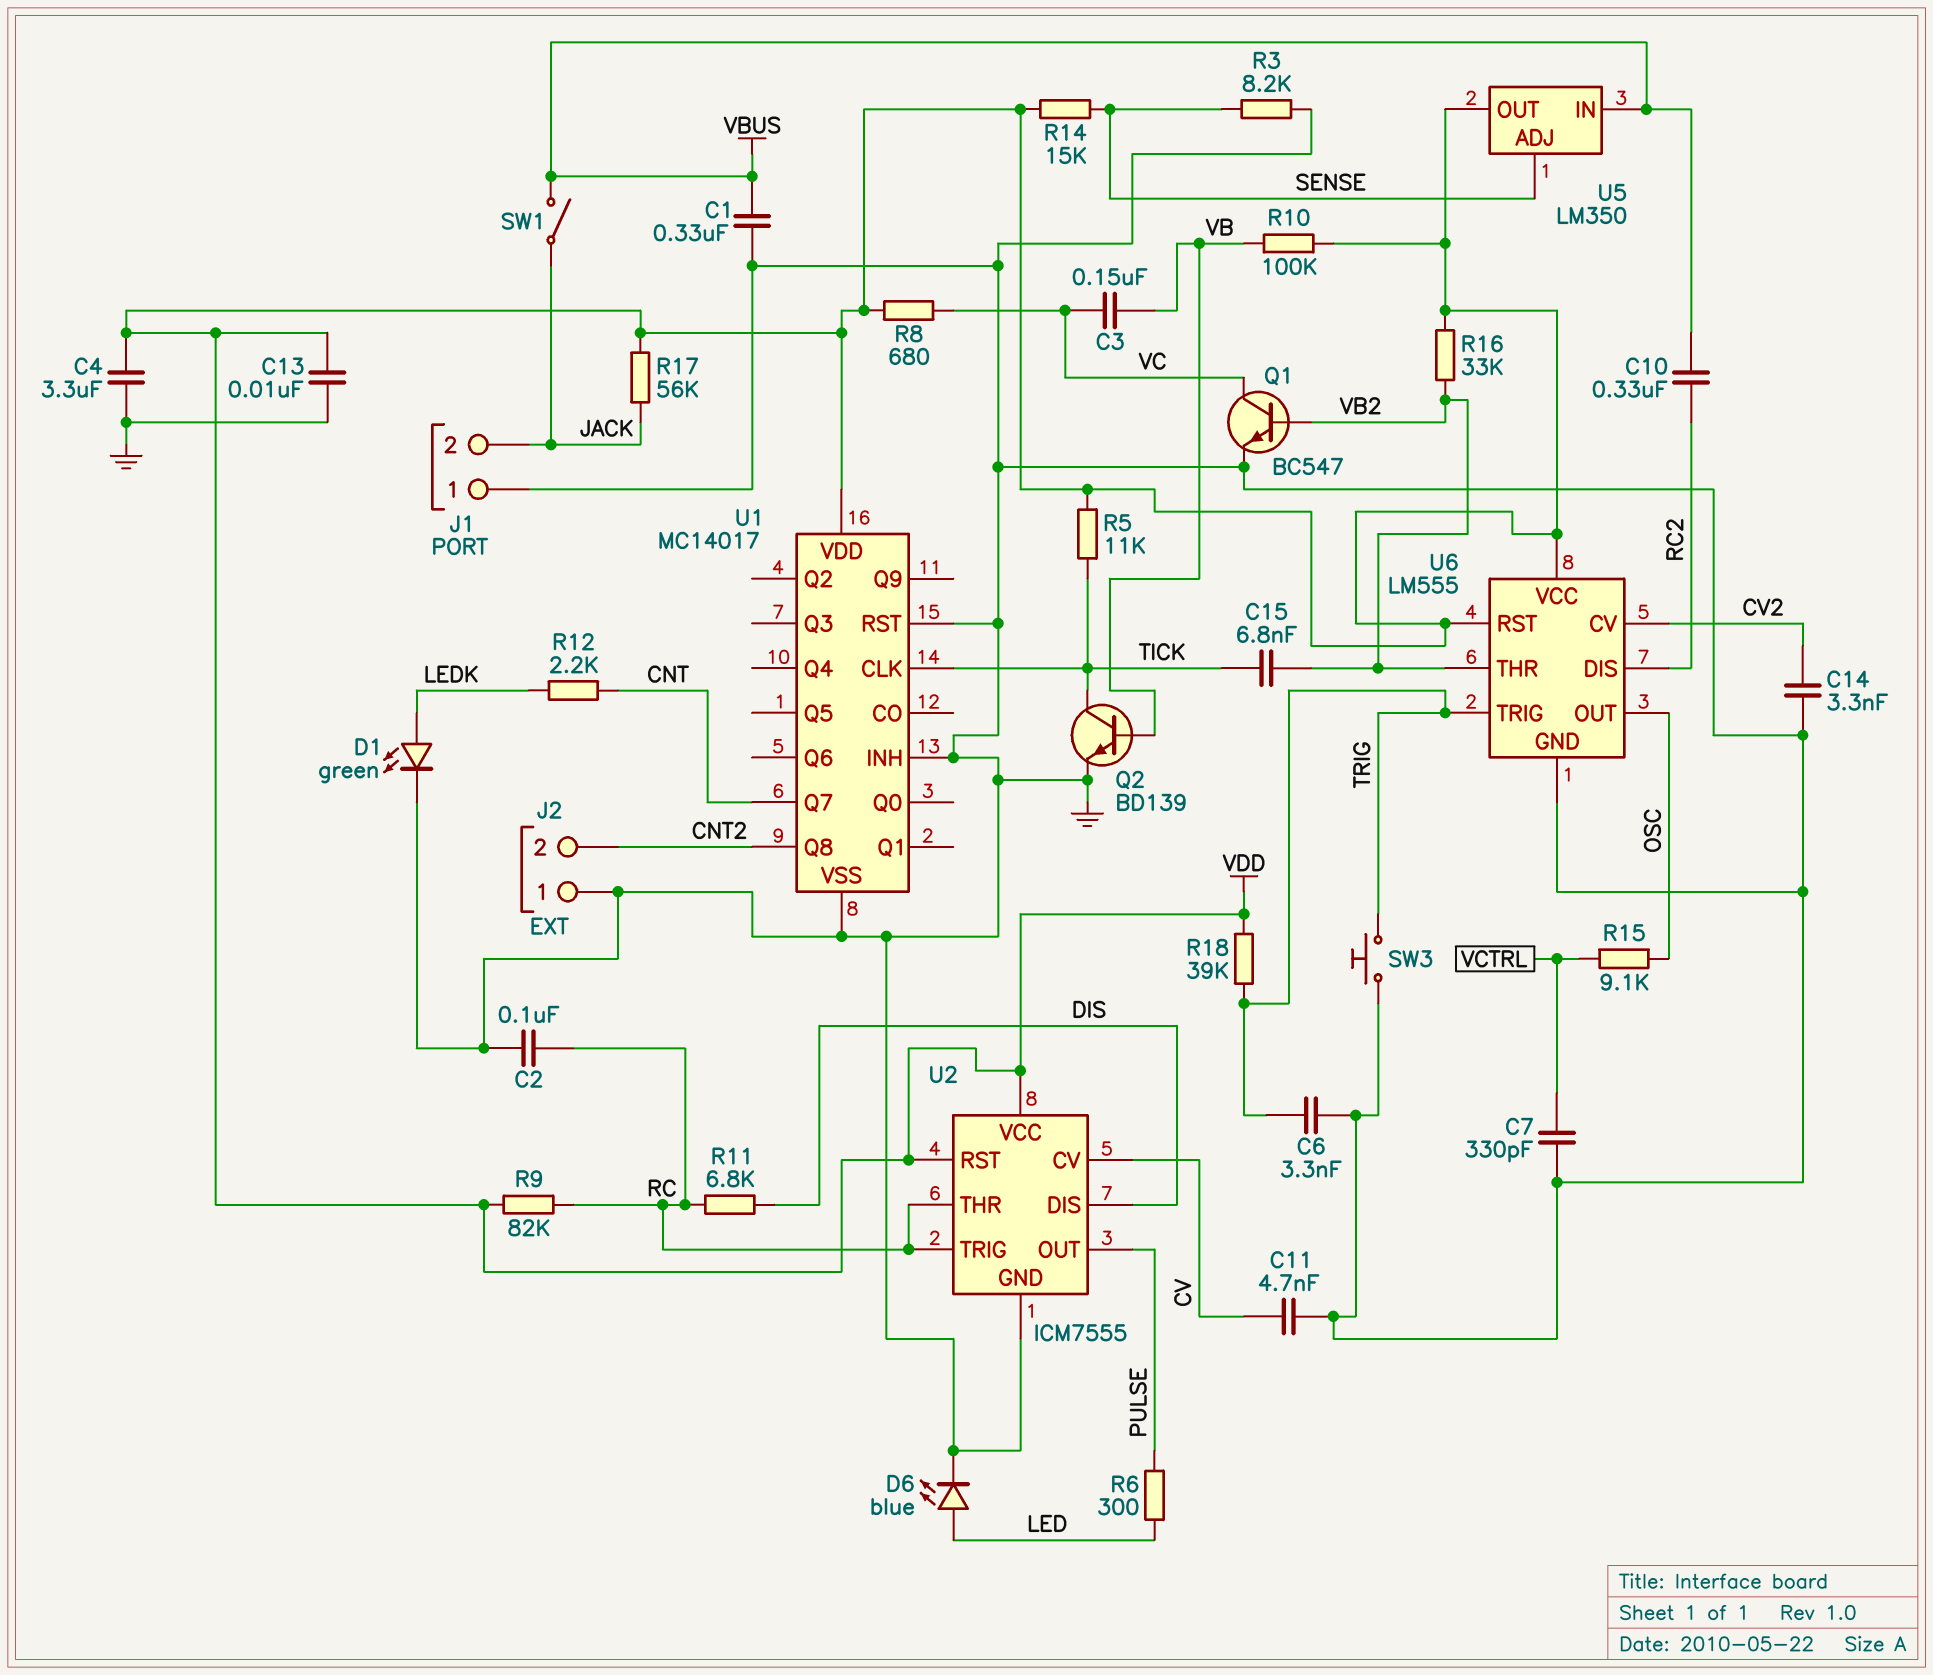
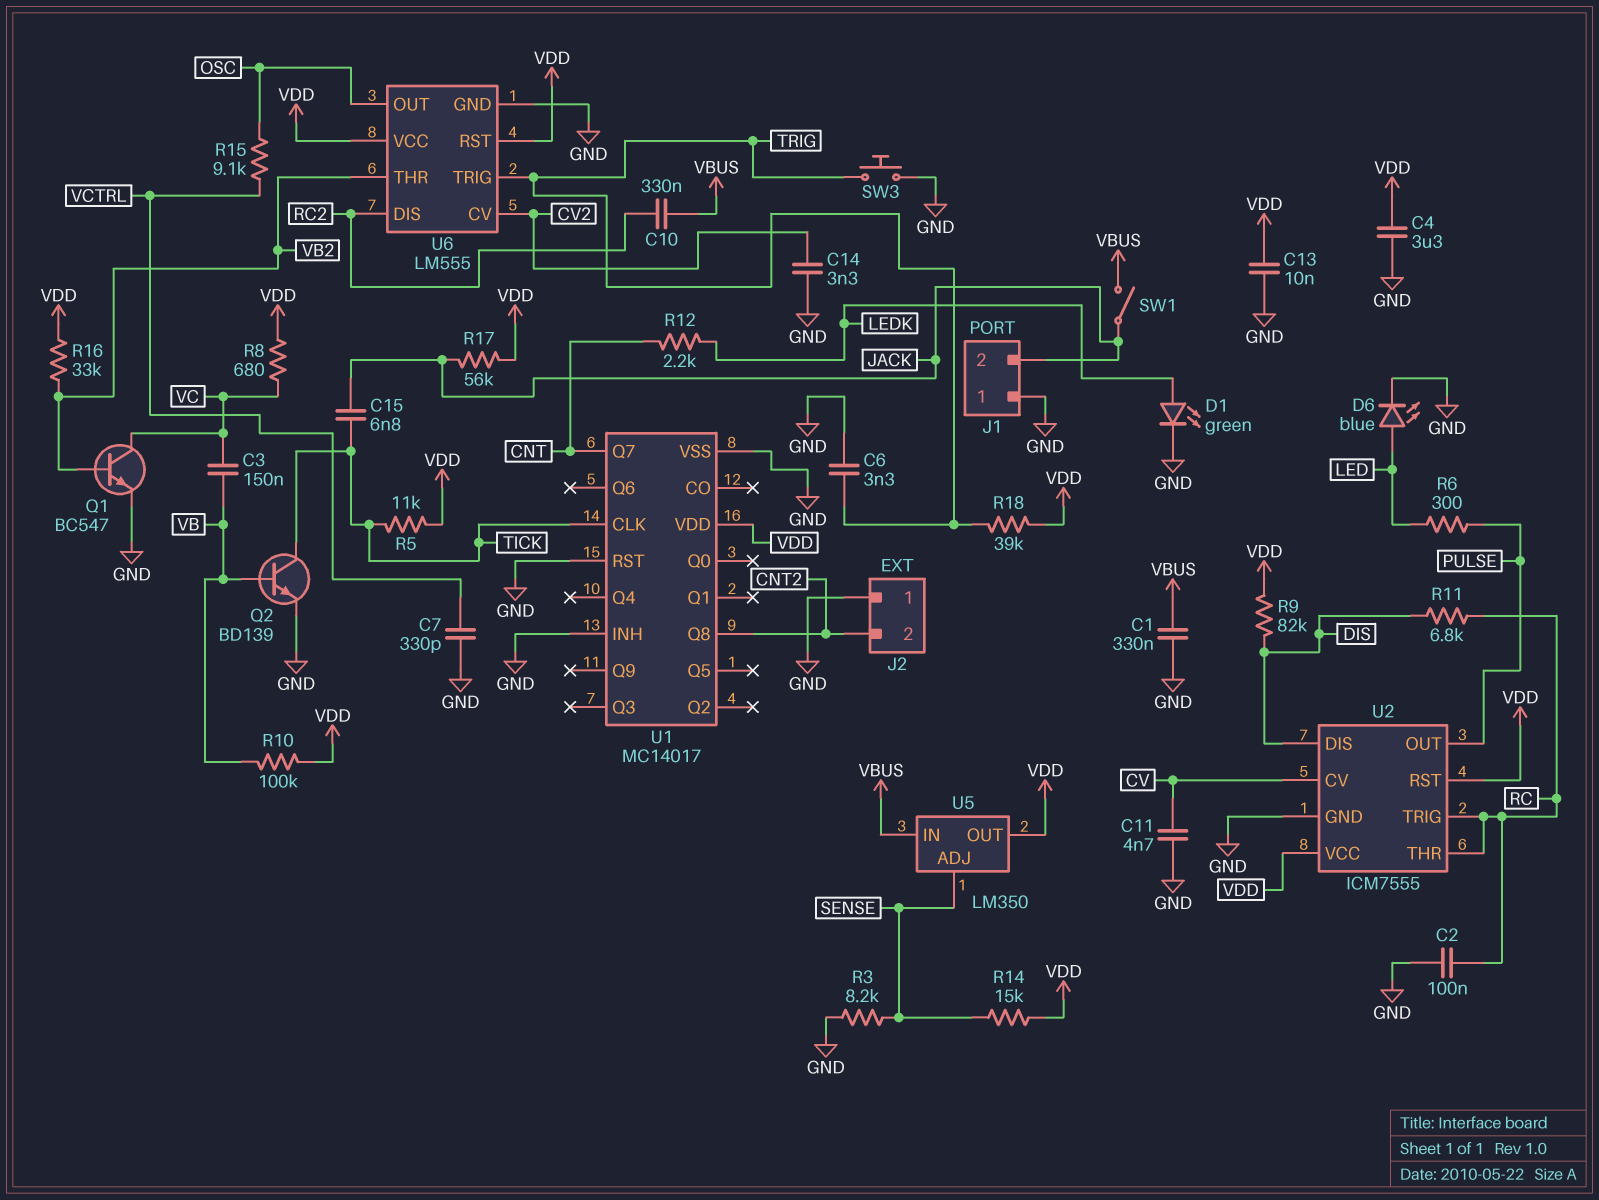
C15: 6.8nF (TICK, VB2) -> 6.8nF (JACK, TICK)
R9: 82k (RC, VDD) -> 82k (DIS, VDD)

